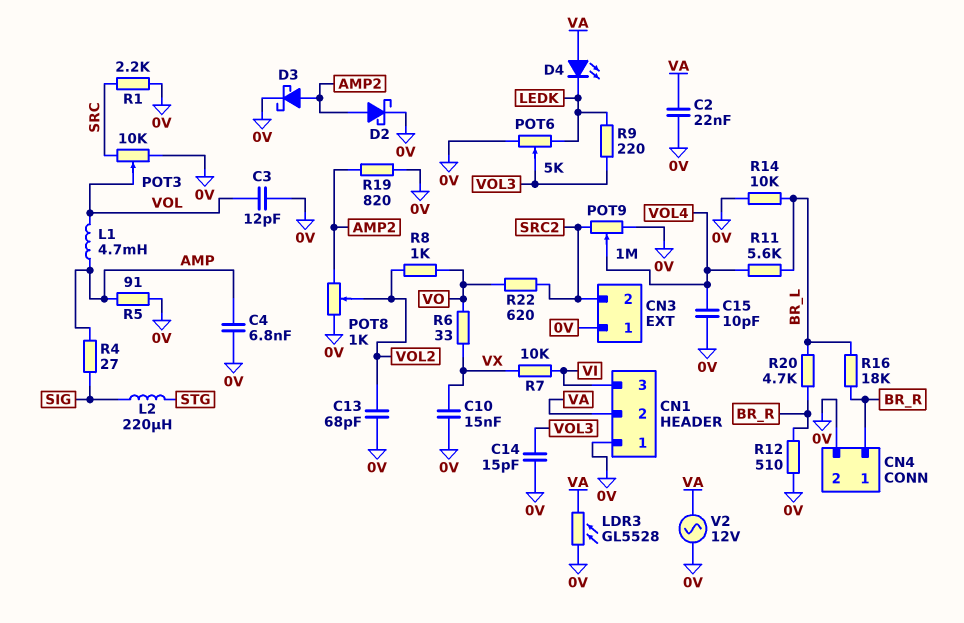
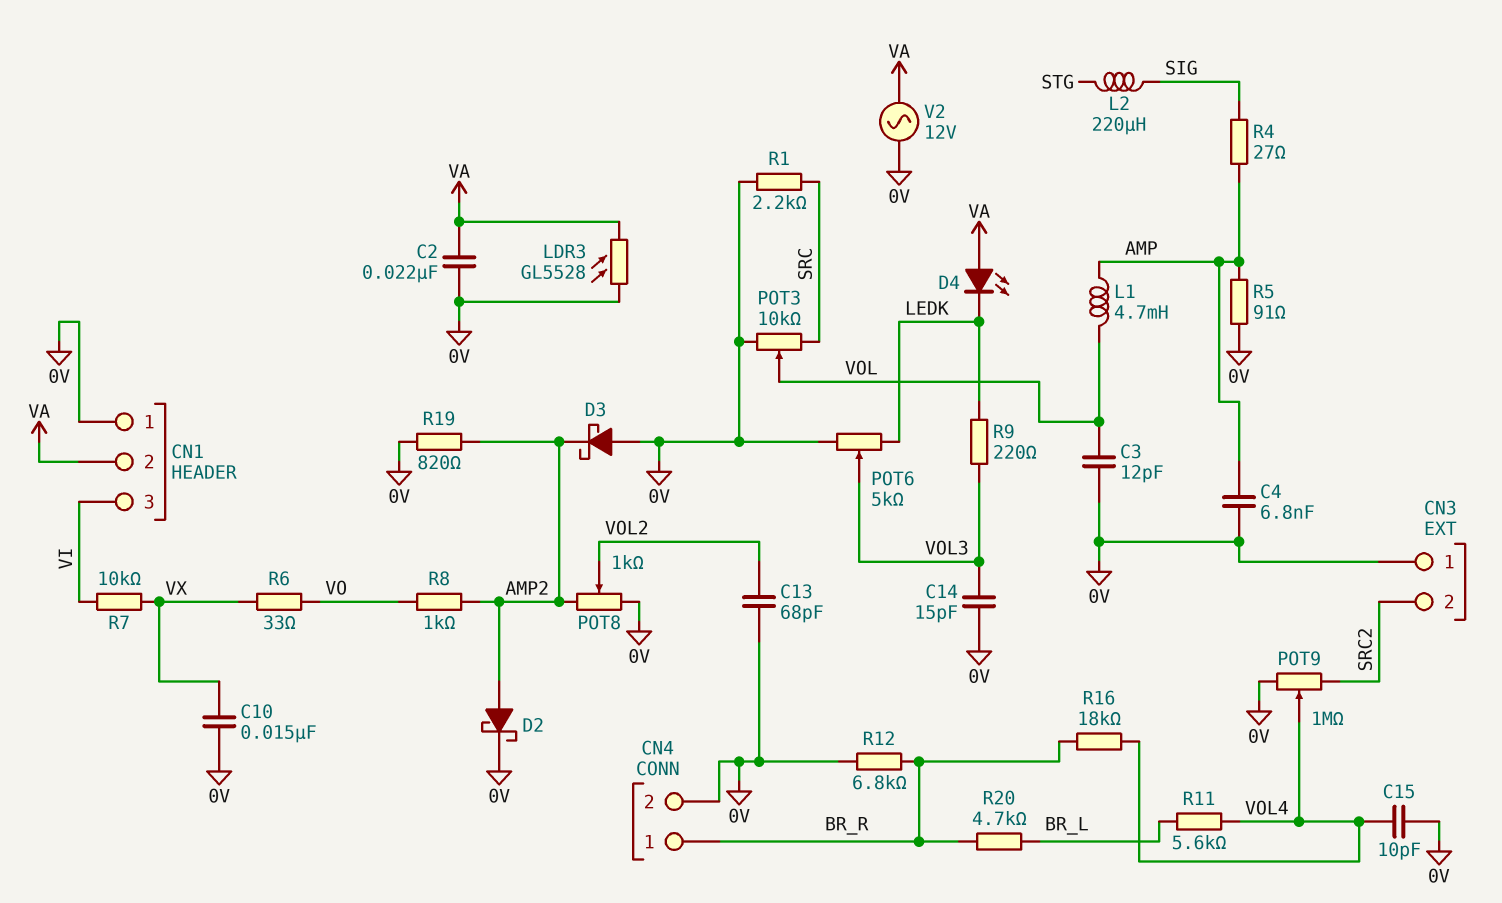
D3: schottky (A AMP2, K 0V) -> schottky (A 0V, K AMP2)
R8: 1k (VO, VOL2) -> 1k (AMP2, VO)
R12: 510 (0V, BR_R) -> 6.8k (0V, BR_R)
R14: 10k (0V, BR_L) -> none
R16: 18k (BR_L, BR_R) -> 18k (BR_R, VOL4)
R22: 620 (SRC2, VO) -> none

